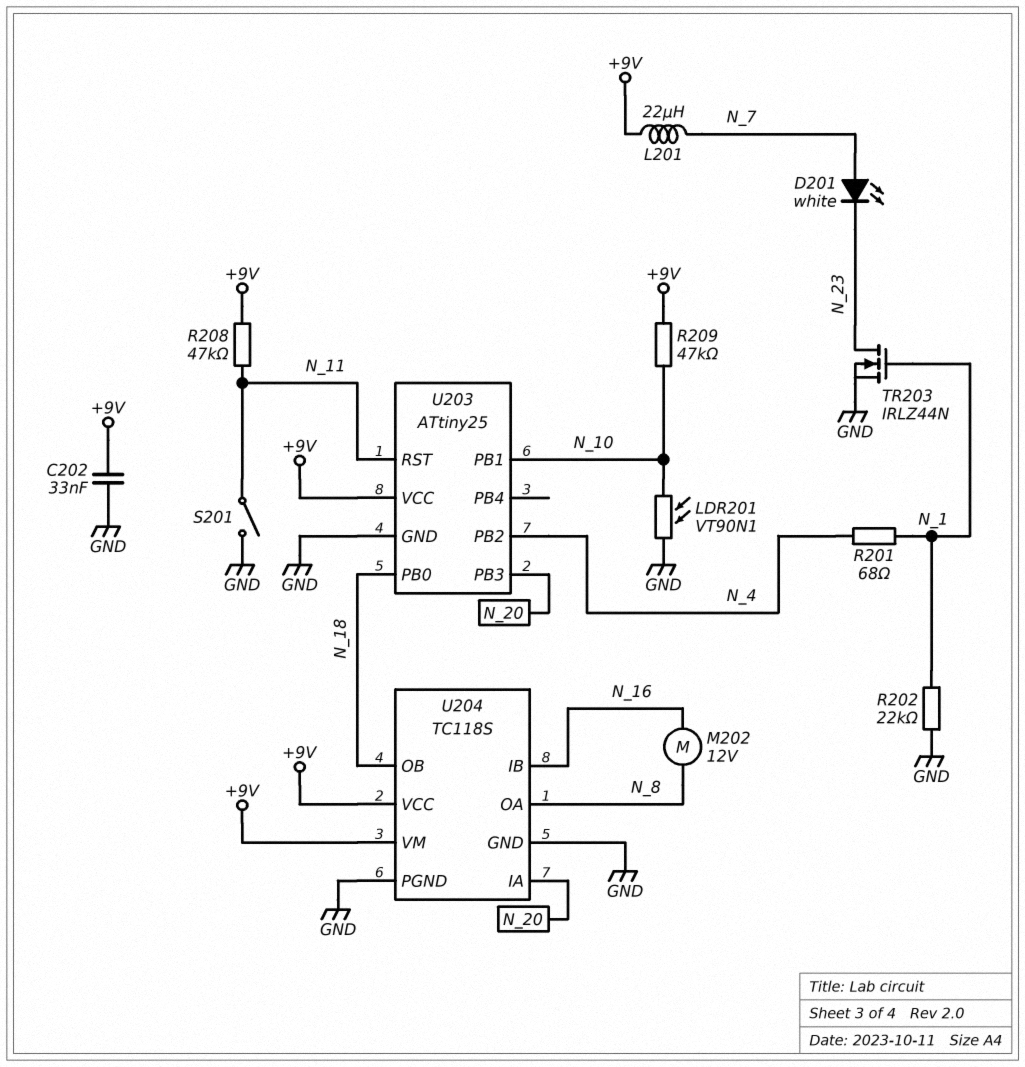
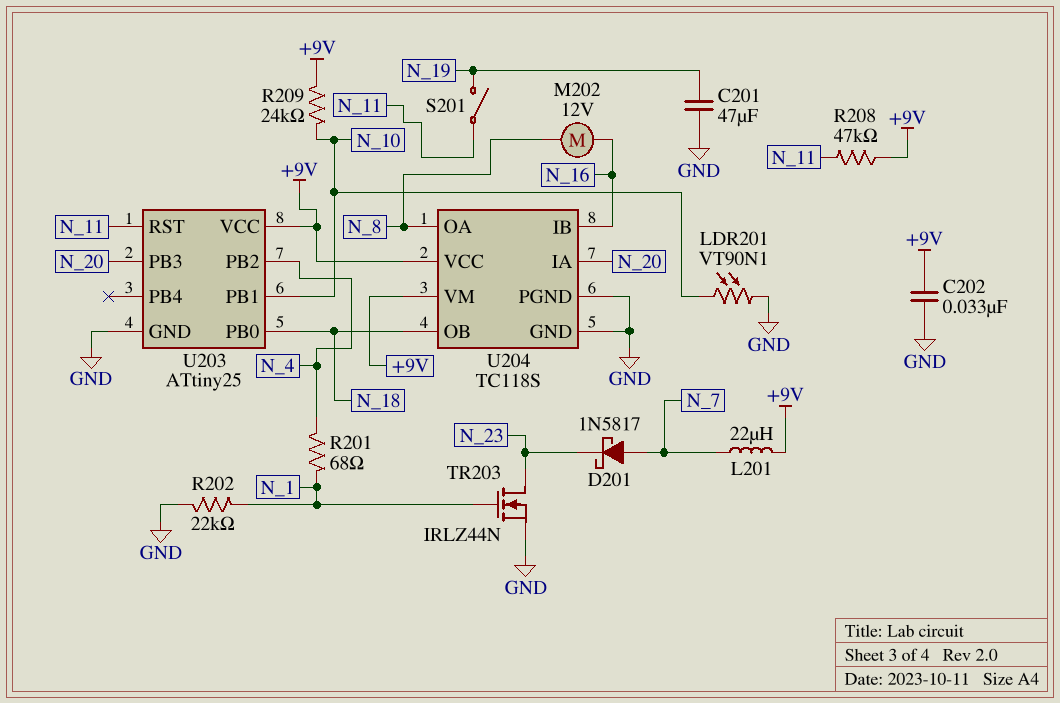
C201: none -> 47uF (GND, N_19)
D201: LED white (A N_7, K N_23) -> schottky 1N5817 (A N_7, K N_23)
R209: 47k (+9V, N_10) -> 24k (+9V, N_10)
S201: switch (GND, N_11) -> switch (N_11, N_19)

